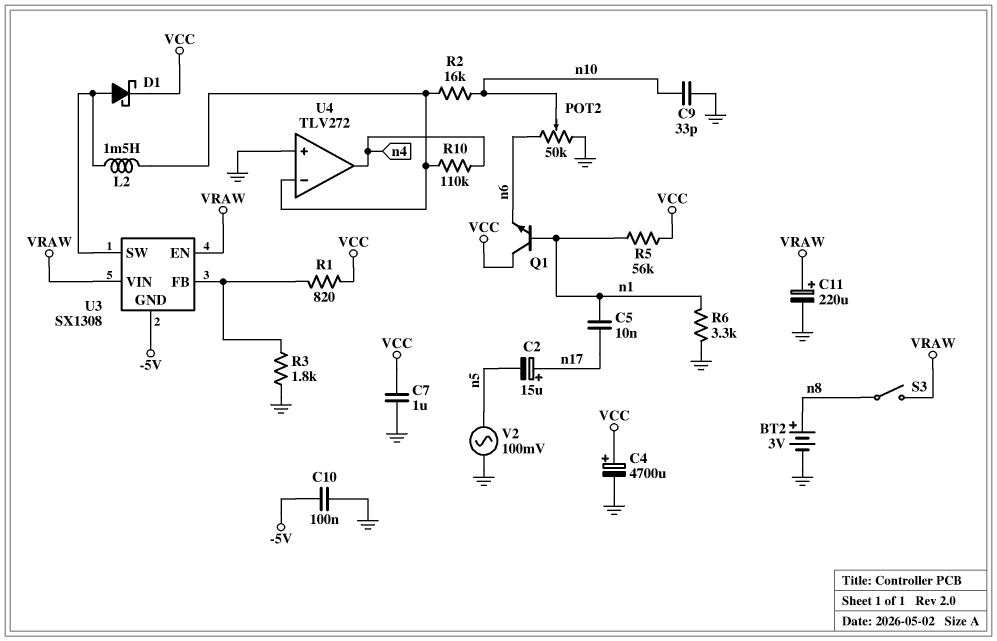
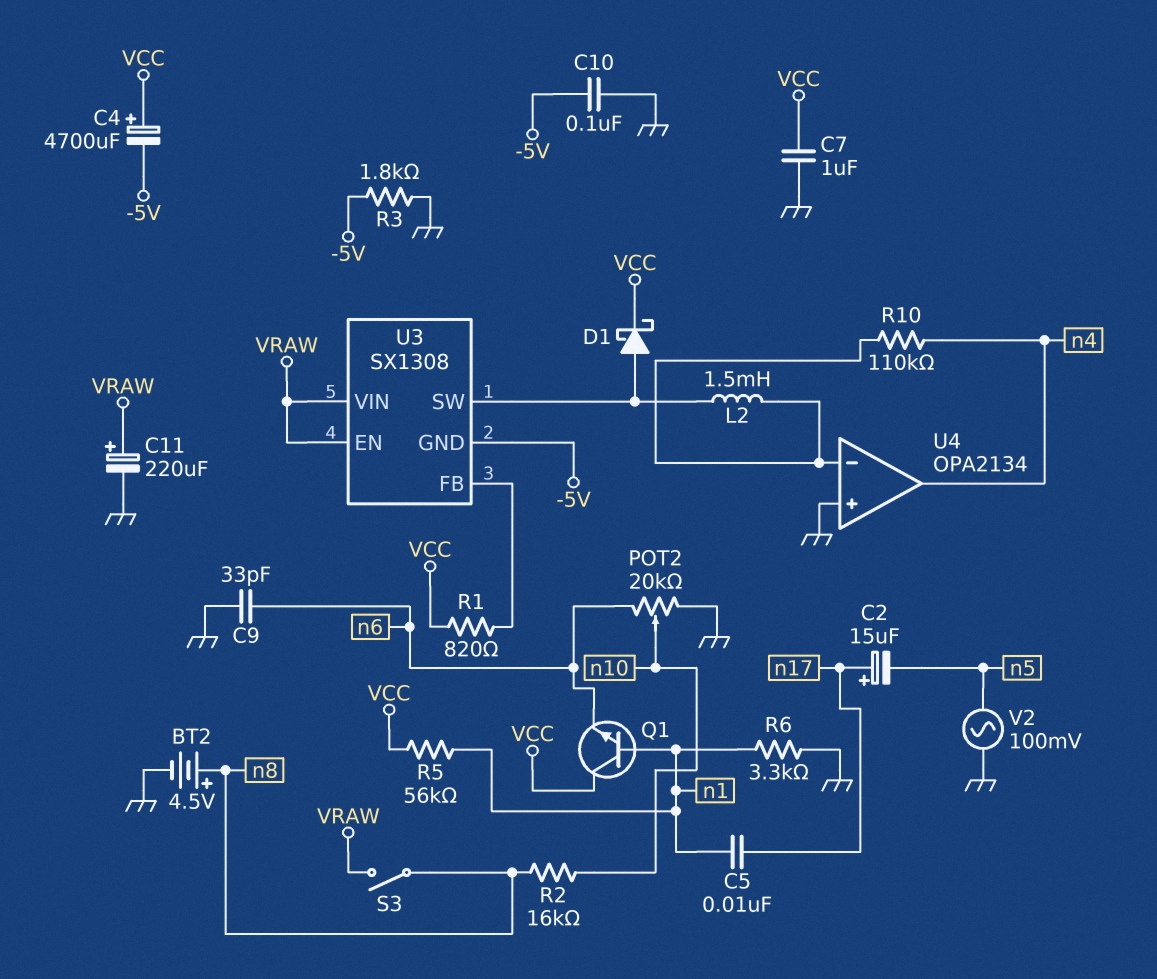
BT2: 3V (plus n8, minus GND) -> 4.5V (plus n8, minus GND)
C4: 4700uF (plus VCC, minus GND) -> 4700uF (plus VCC, minus -5V)
C9: 33pF (GND, n10) -> 33pF (GND, n6)
POT2: 50k (GND, n6, wiper n10) -> 20k (GND, n6, wiper n10)
R2: 16k (U4/in-, n10) -> 16k (n8, n10)
R3: 1.8k (GND, U3/FB) -> 1.8k (-5V, GND)
U4: TLV272 -> OPA2134

